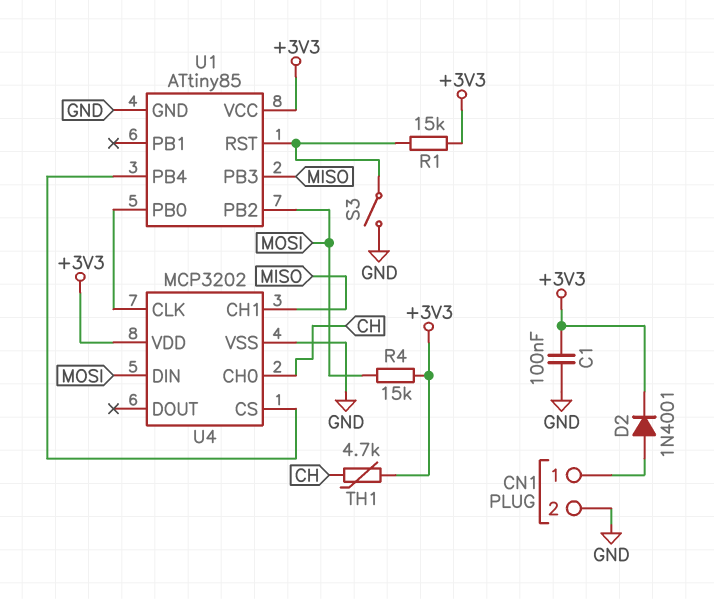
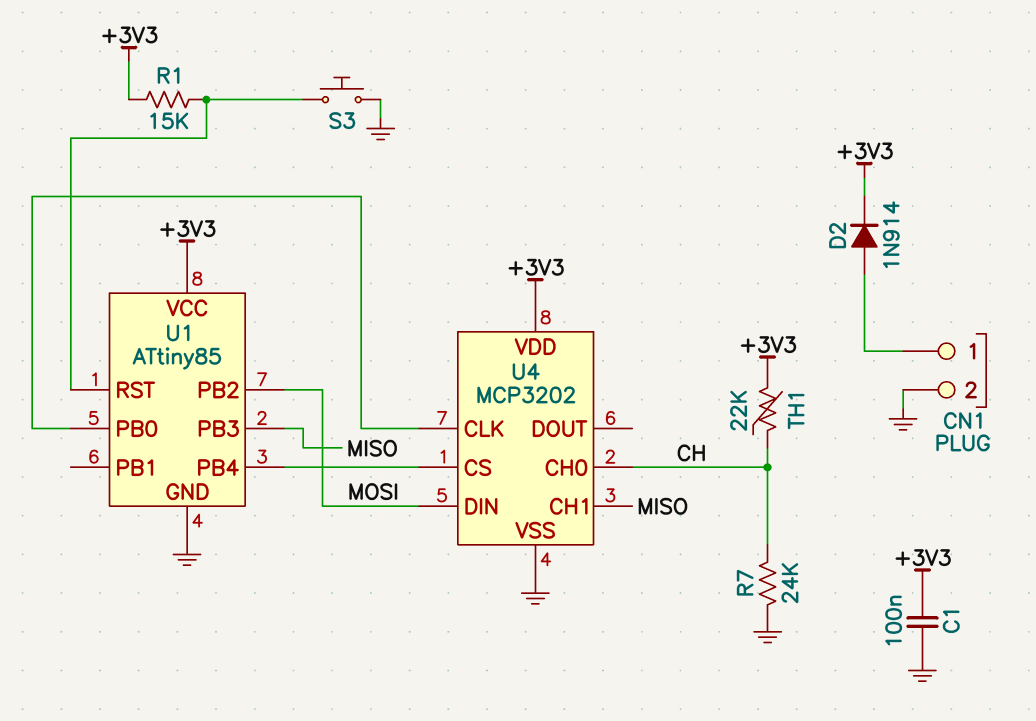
D2: diode 1N4001 (A CN1/1, K +3V3) -> diode 1N914 (A CN1/1, K +3V3)
R4: 15k (+3V3, MOSI) -> none
R7: none -> 24k (CH, GND)
S3: switch (GND, U1/RST) -> button (GND, U1/RST)
TH1: 4.7k (+3V3, CH) -> 22k (+3V3, CH)

